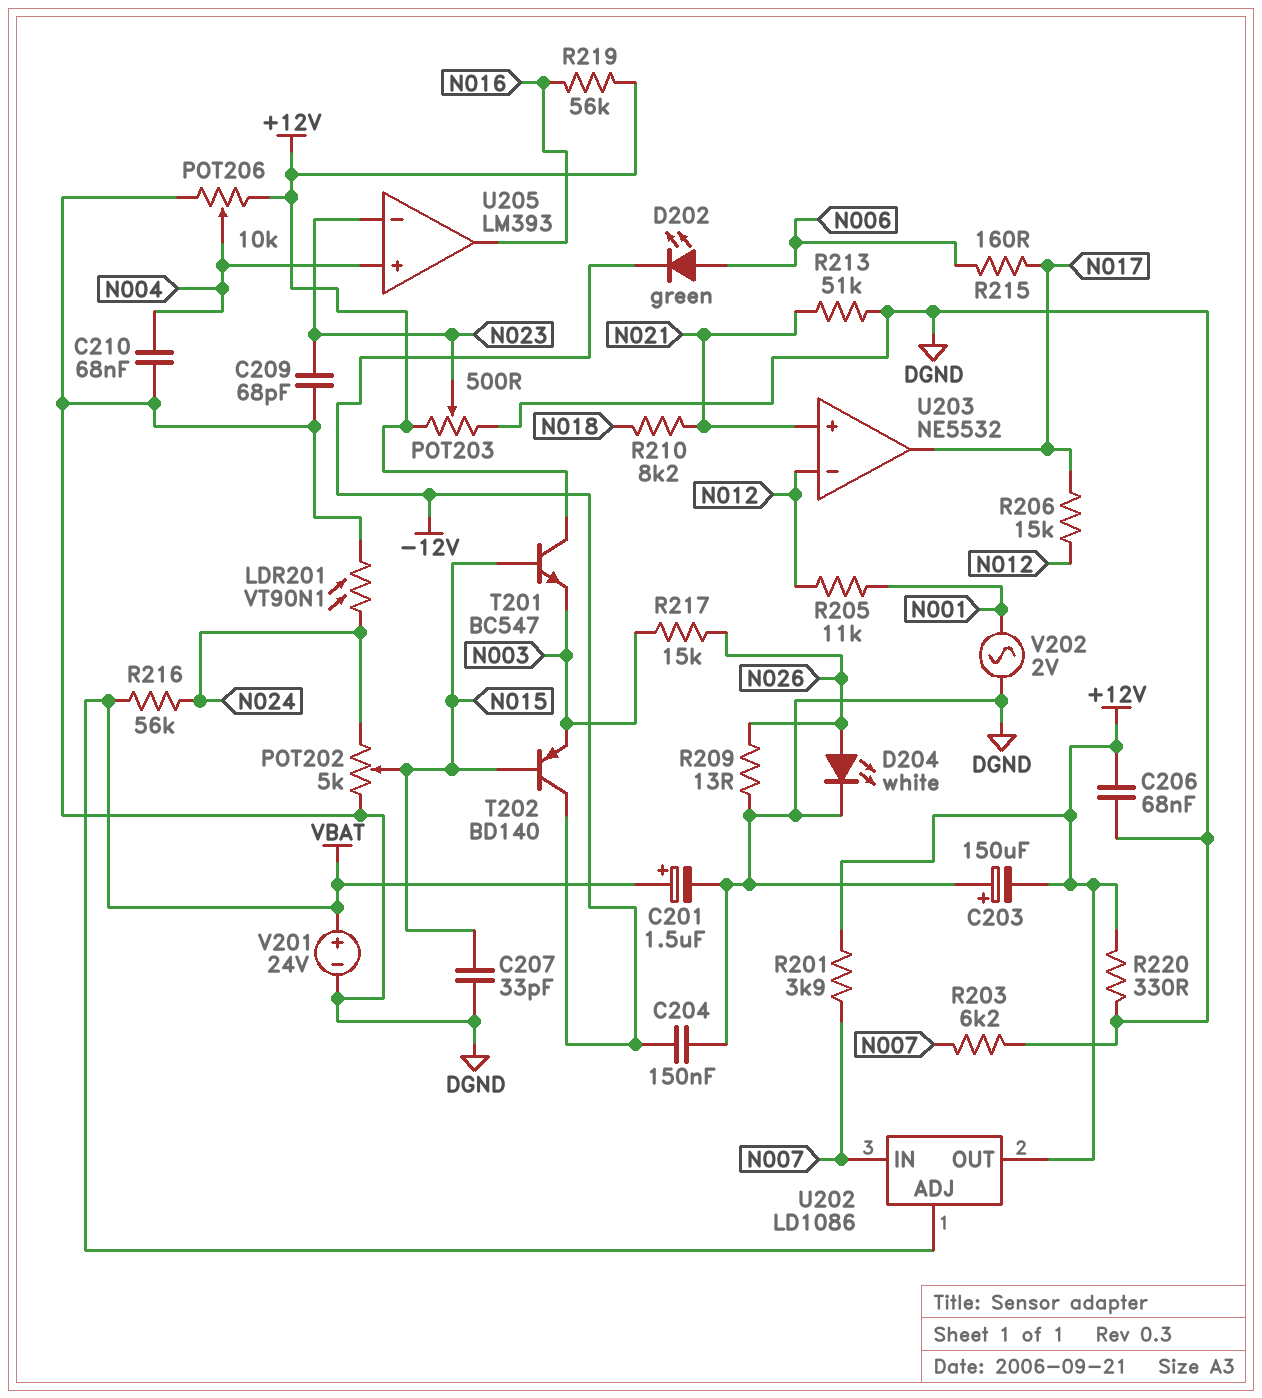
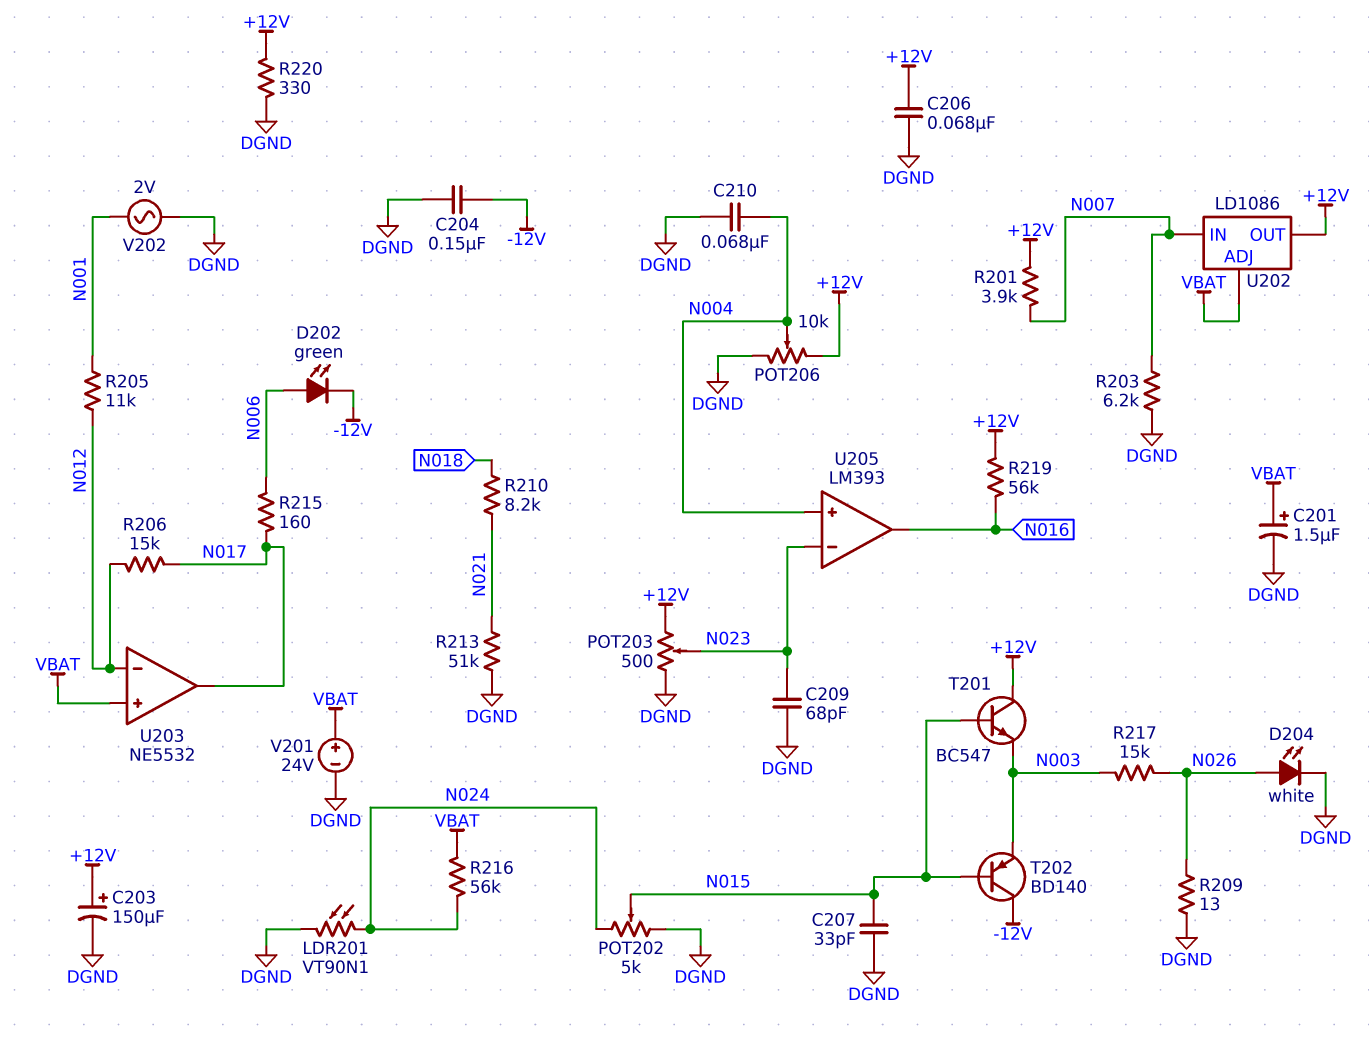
C203: 150uF (plus DGND, minus +12V) -> 150uF (plus +12V, minus DGND)
U203 pin in+: N021 -> VBAT

